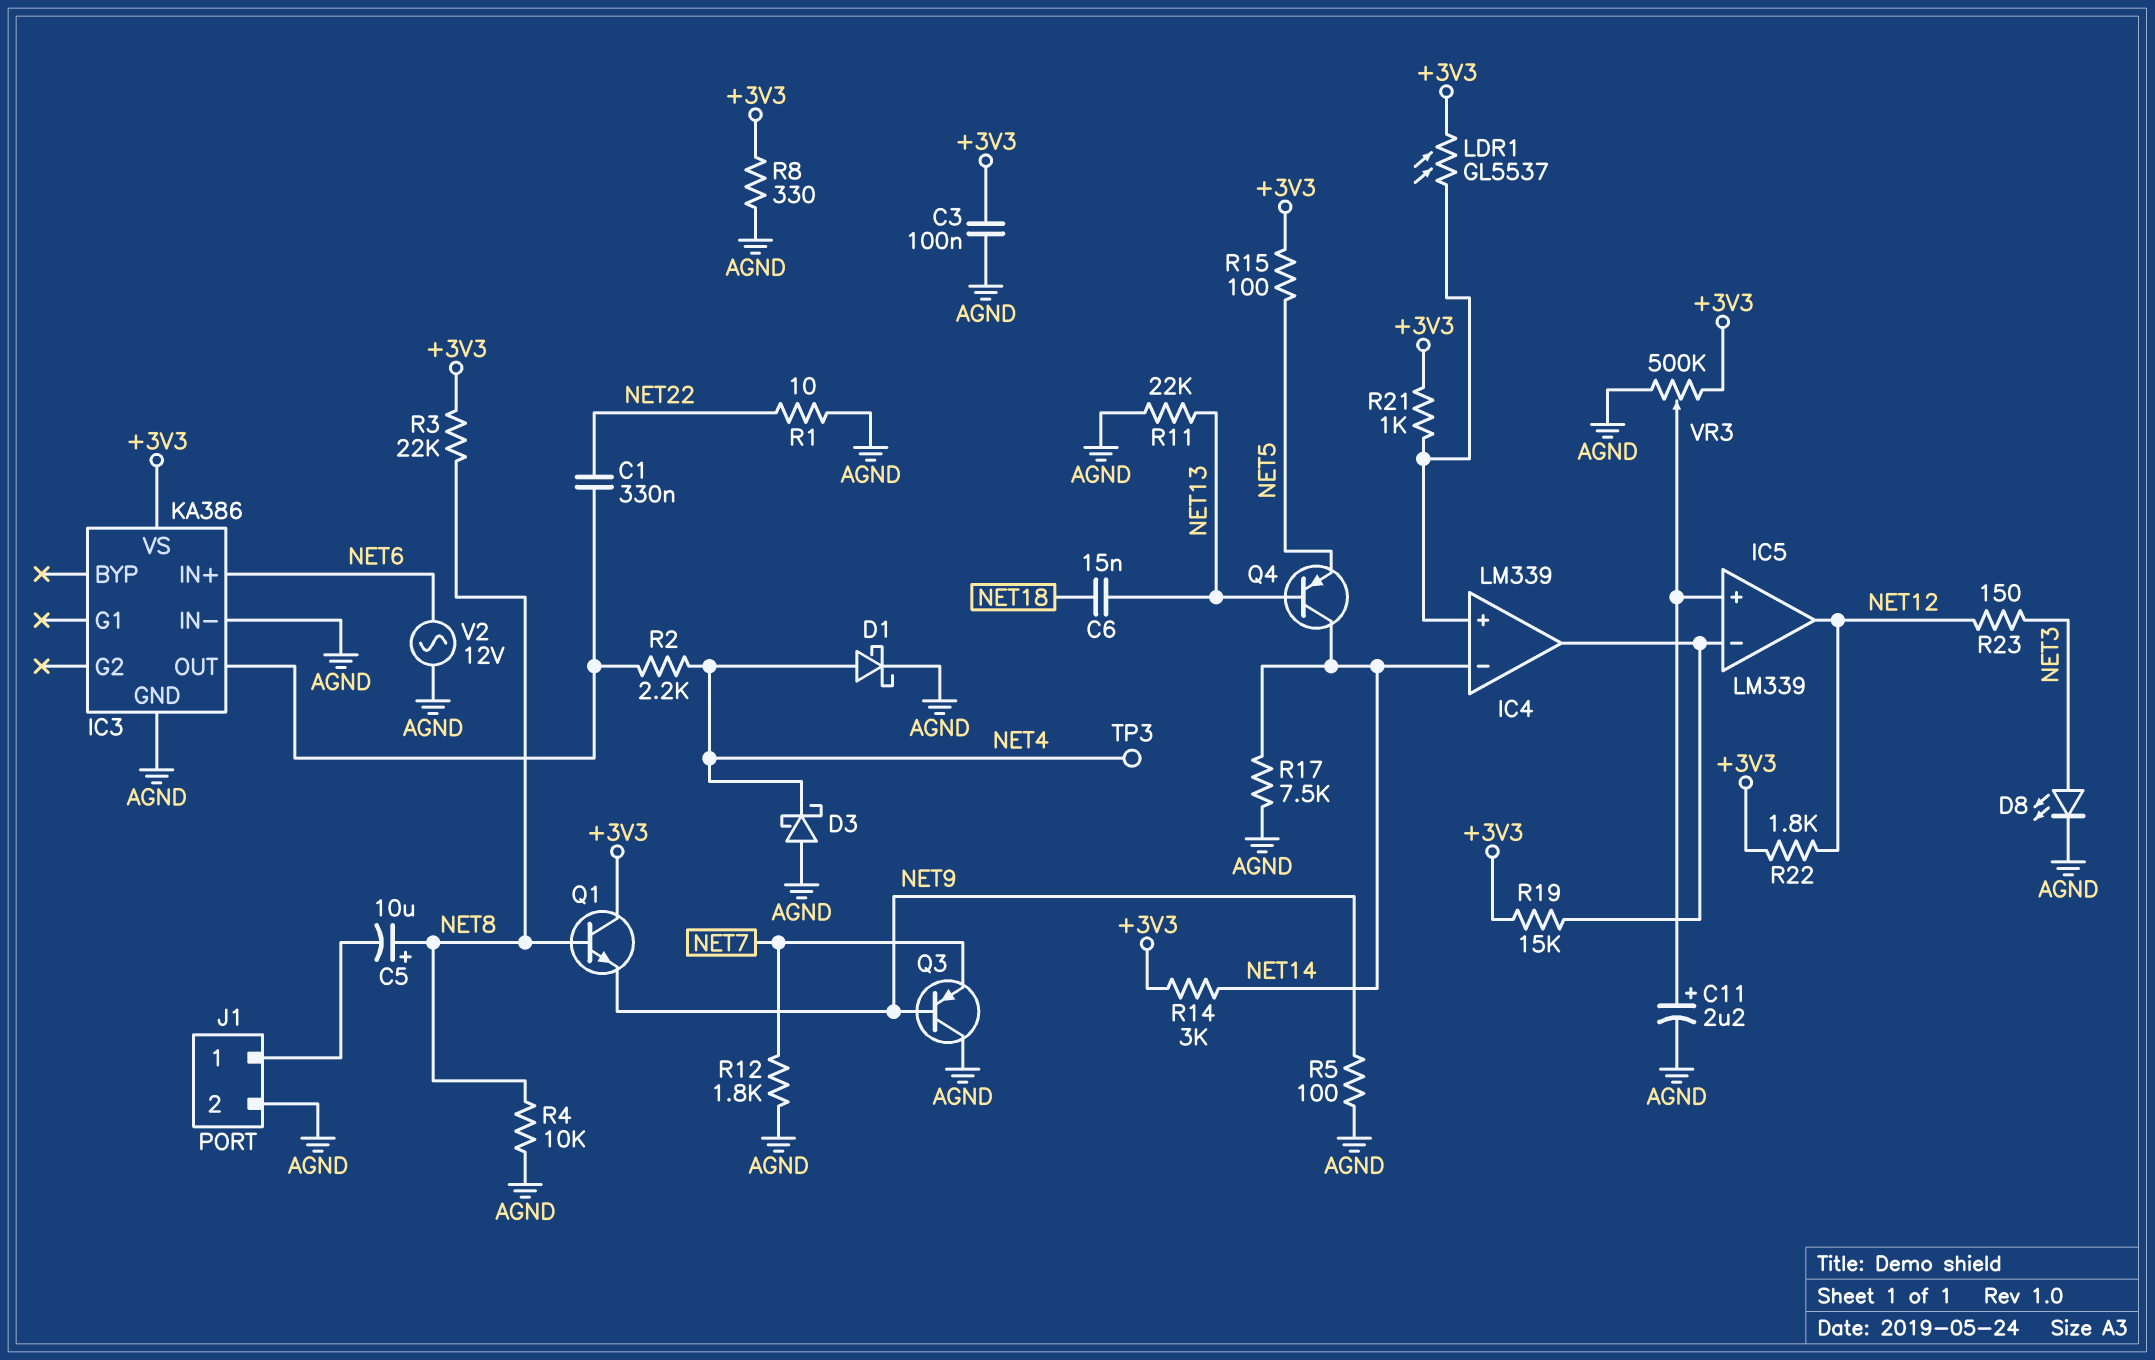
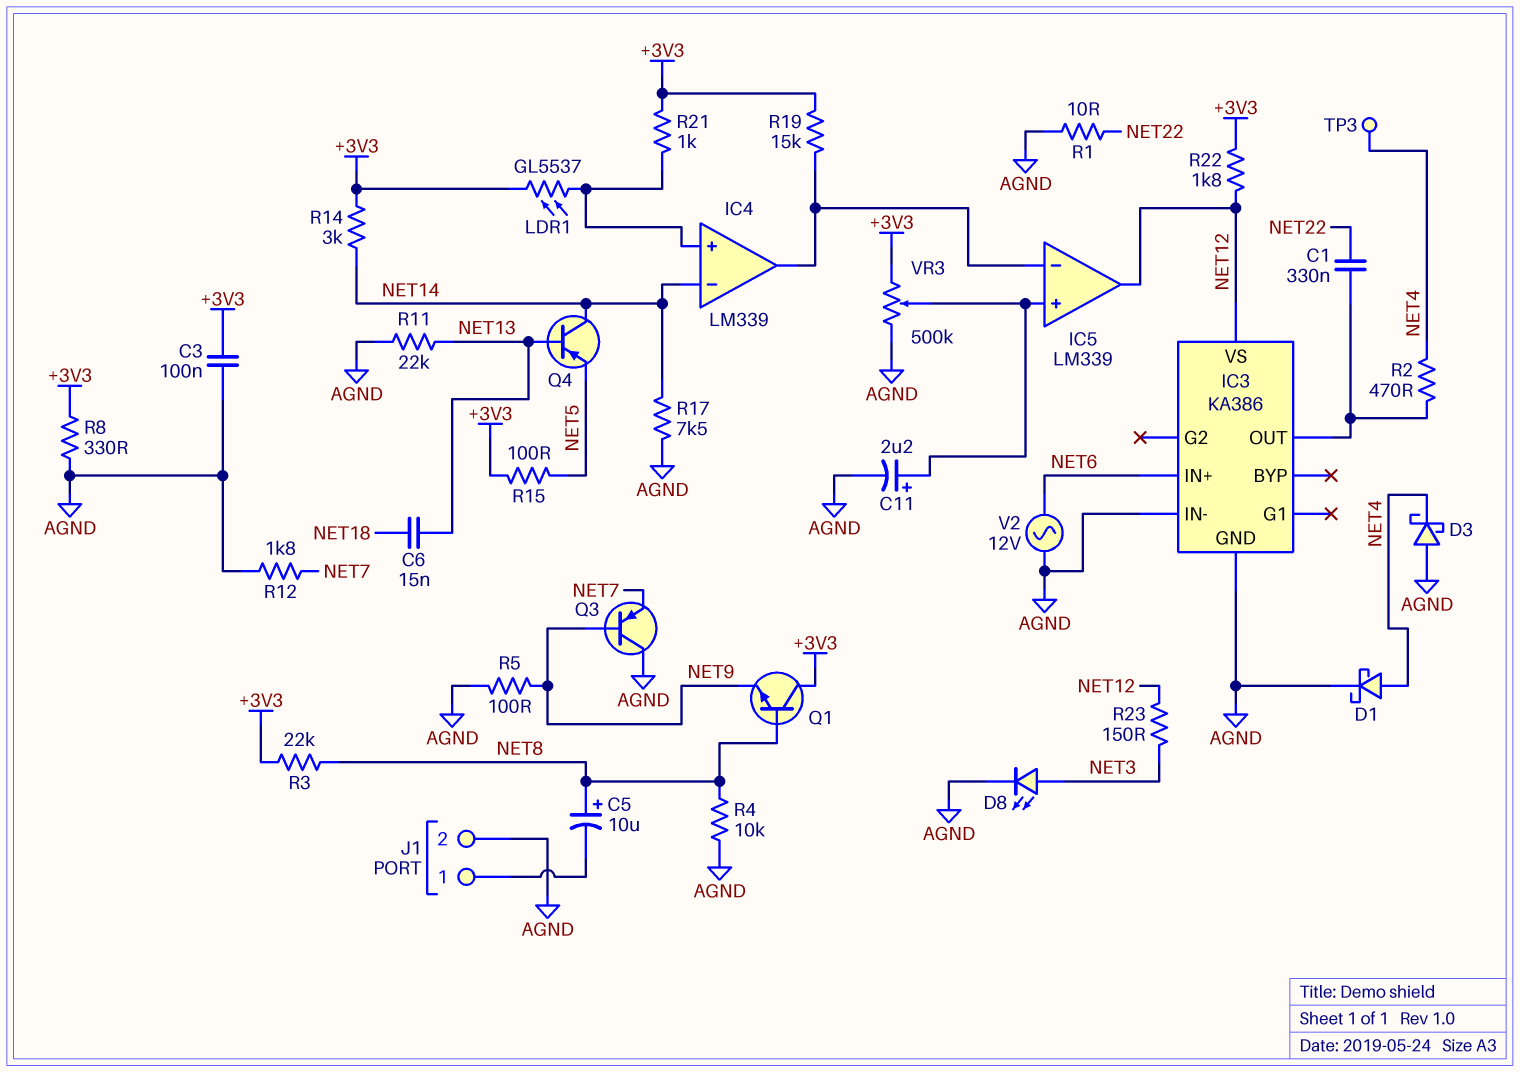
IC3 pin VS: +3V3 -> NET12
R2: 2.2k (IC3/OUT, NET4) -> 470 (IC3/OUT, NET4)

